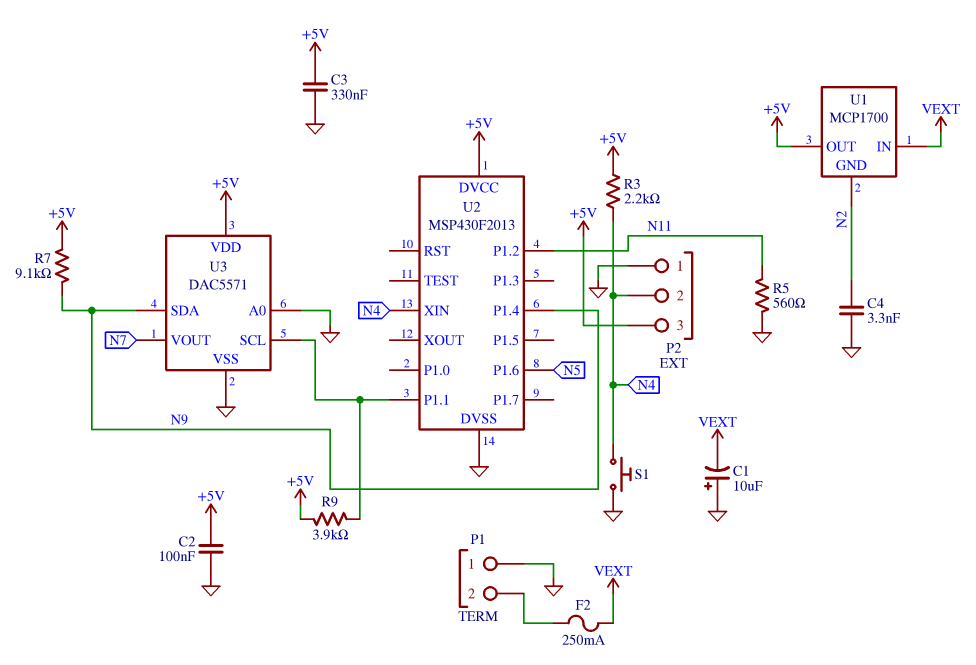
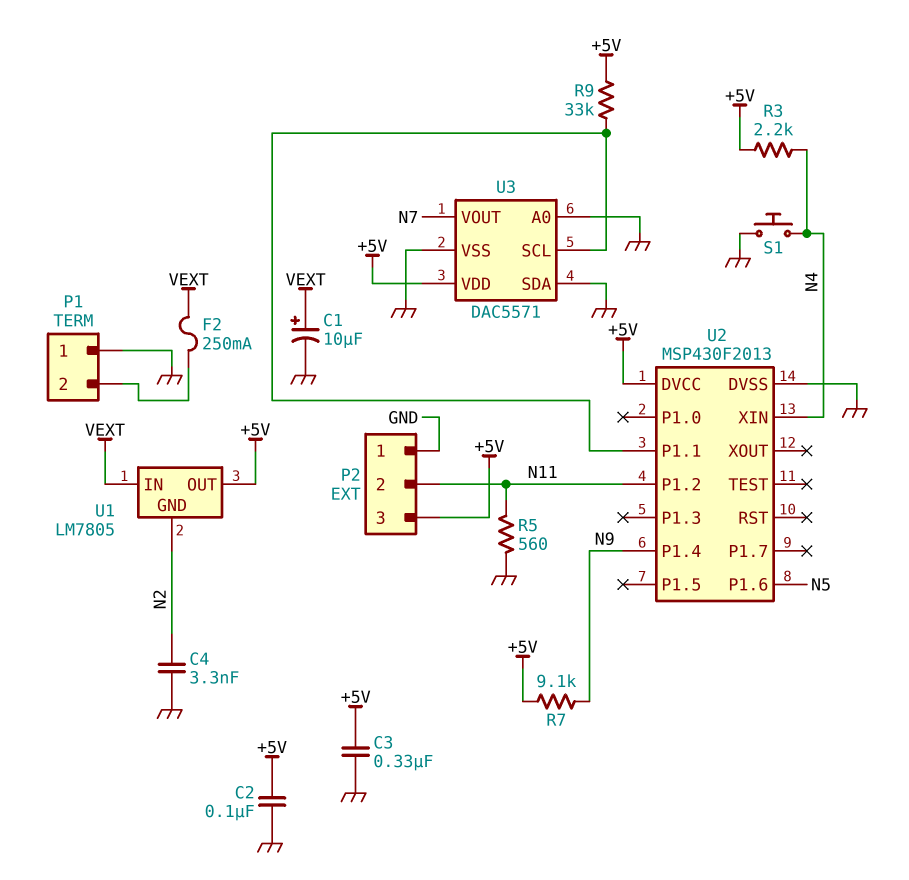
C1: 10uF (plus GND, minus VEXT) -> 10uF (plus VEXT, minus GND)
P2 pin 2: N4 -> N11
R9: 3.9k (+5V, U2/P1.1) -> 33k (+5V, U2/P1.1)
U1: MCP1700 -> LM7805
U3 pin SDA: N9 -> GND

